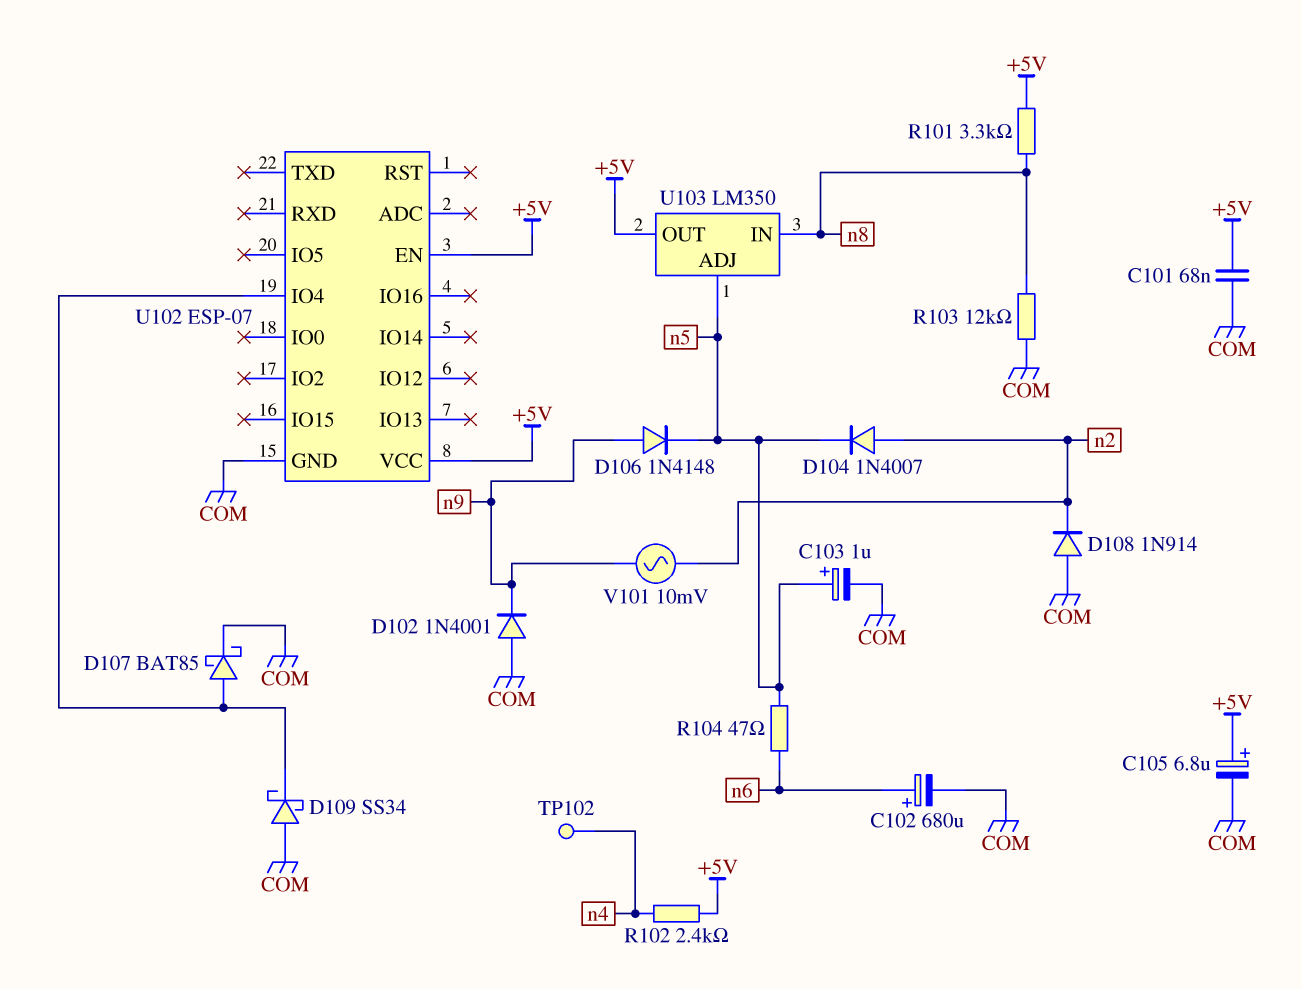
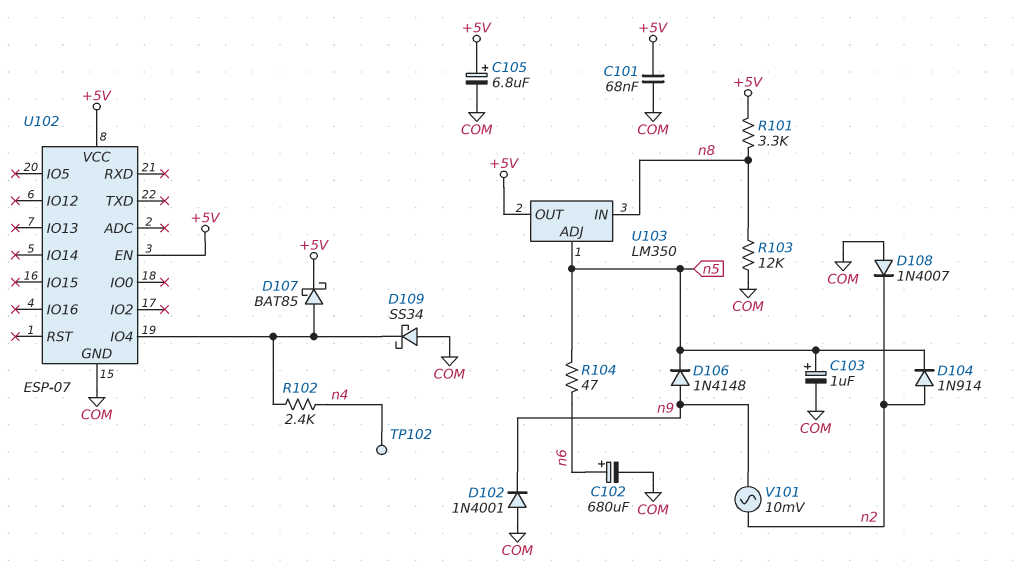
D104: diode 1N4007 (A n2, K n5) -> diode 1N914 (A n2, K n5)
D107: schottky BAT85 (A U102/IO4, K COM) -> schottky BAT85 (A U102/IO4, K +5V)
D108: diode 1N914 (A COM, K n2) -> diode 1N4007 (A COM, K n2)
R102: 2.4k (+5V, n4) -> 2.4k (U102/IO4, n4)

